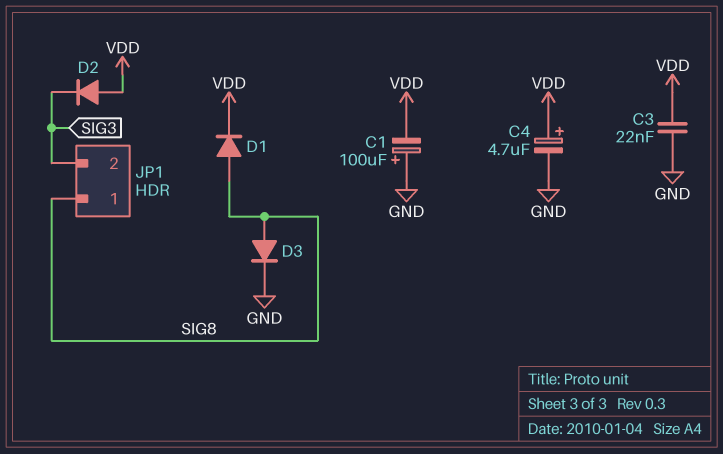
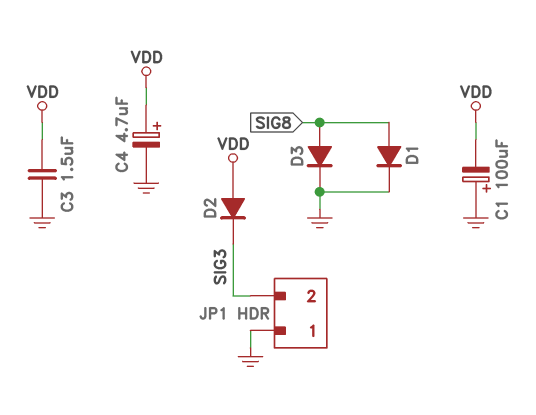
C3: 22nF (GND, VDD) -> 1.5uF (GND, VDD)
D1: diode (A SIG8, K VDD) -> diode (A SIG8, K GND)
JP1 pin 1: SIG8 -> GND

